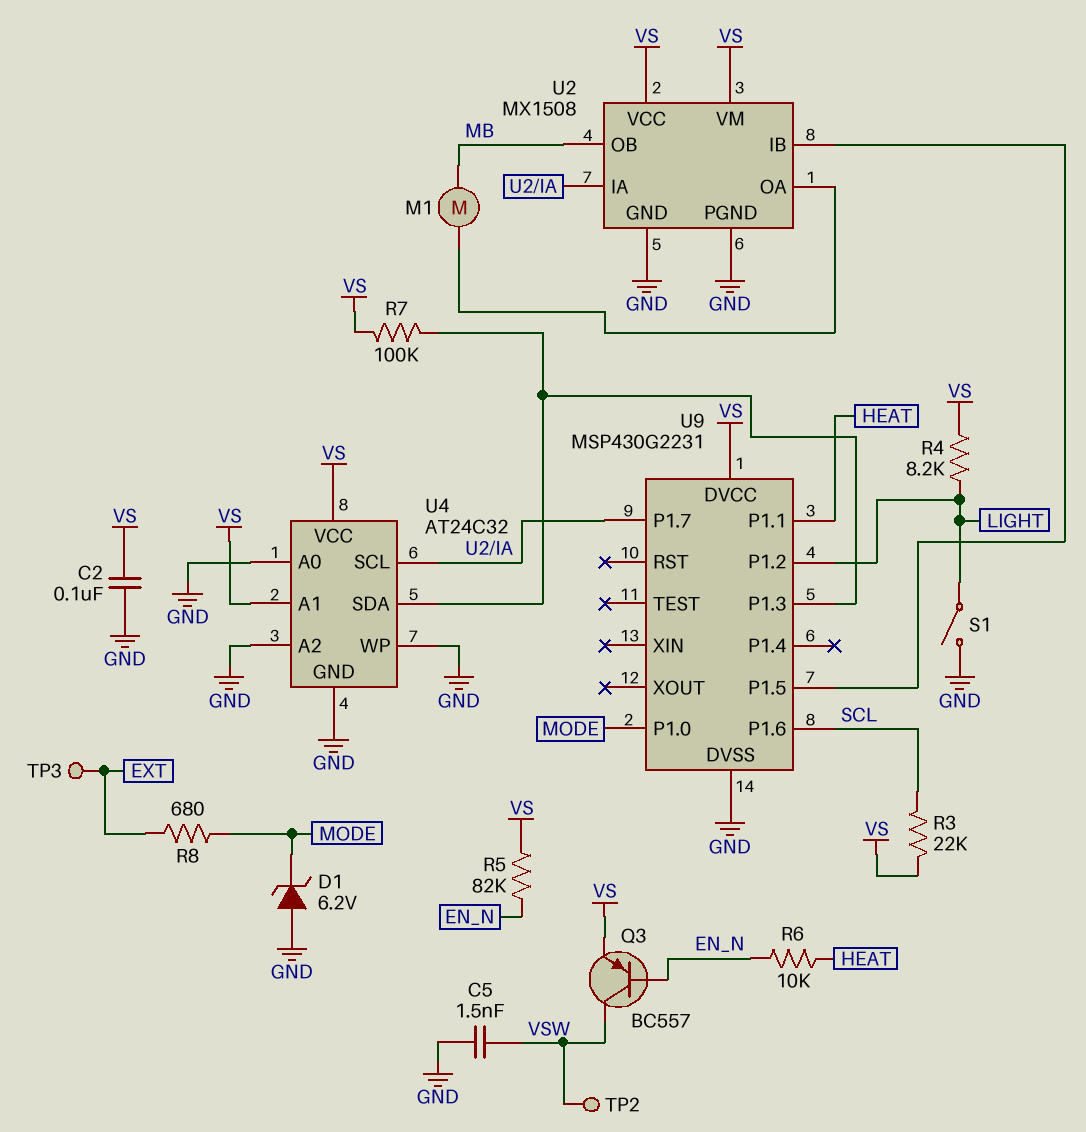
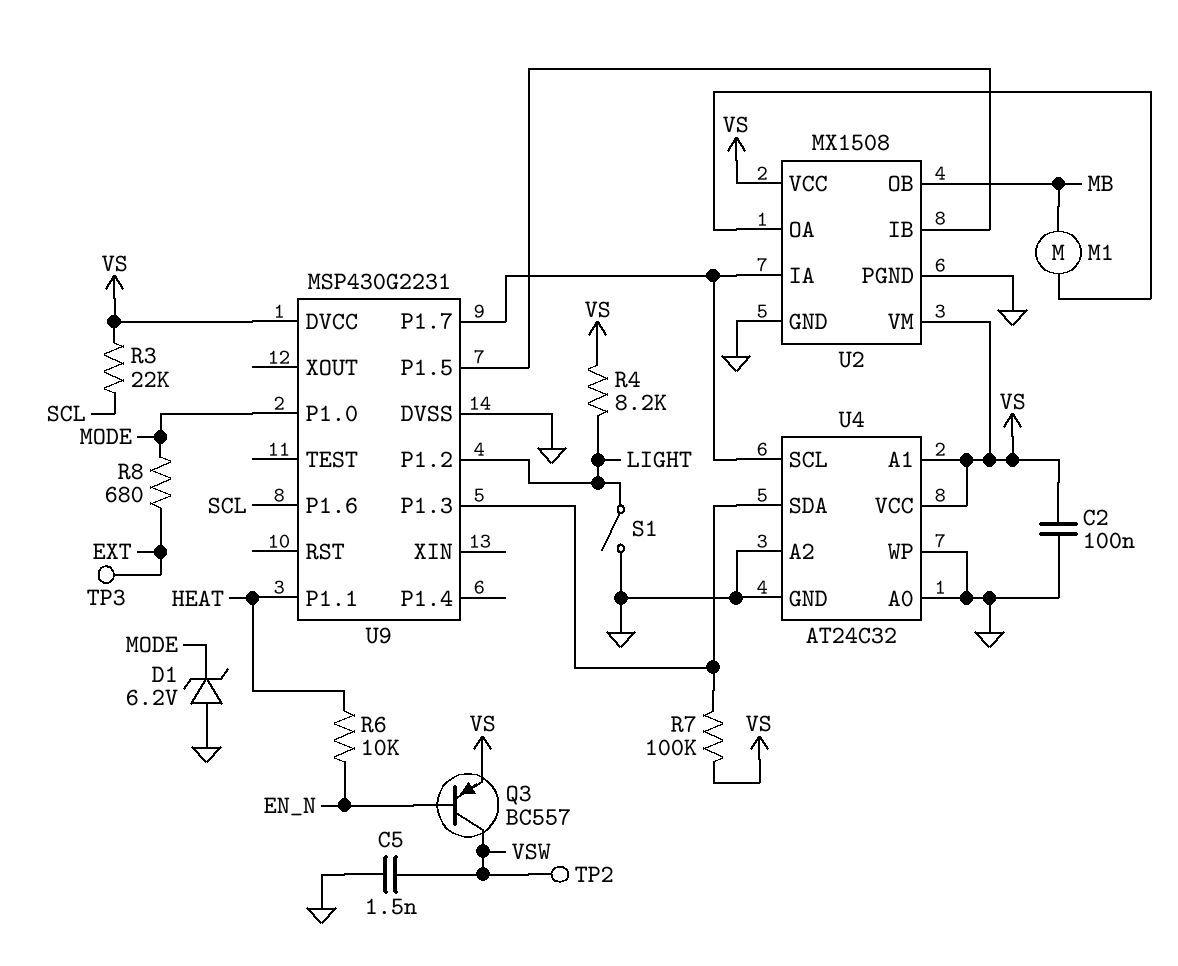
R5: 82k (EN_N, VS) -> none

